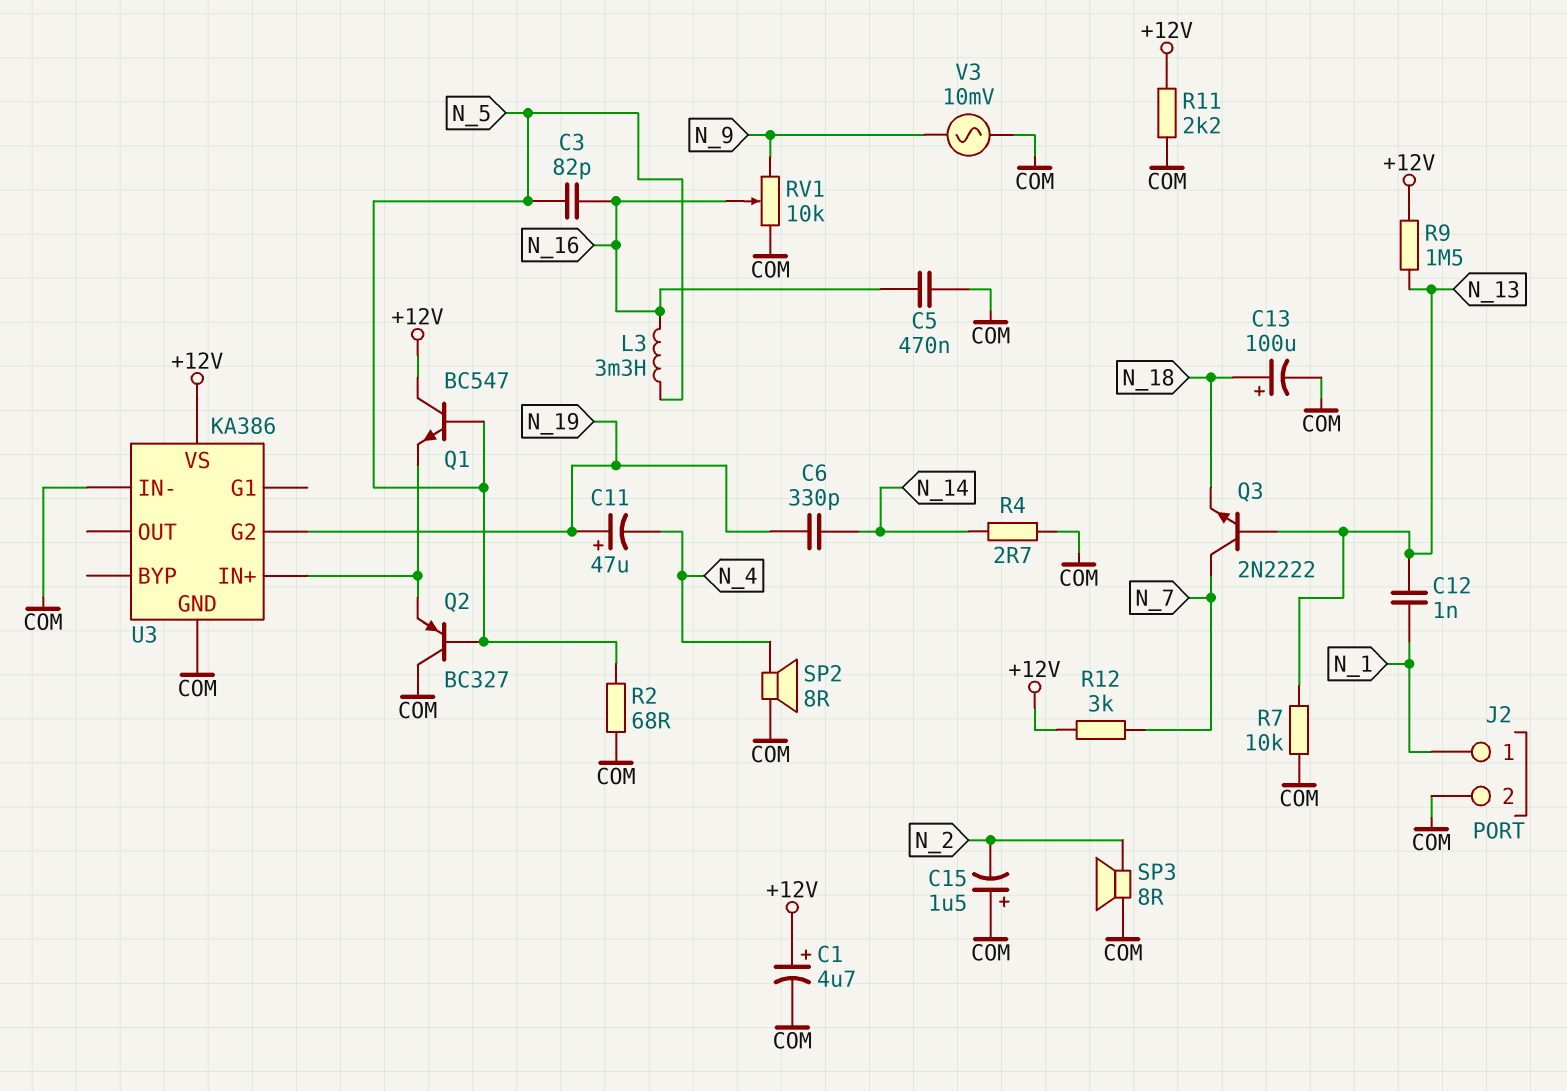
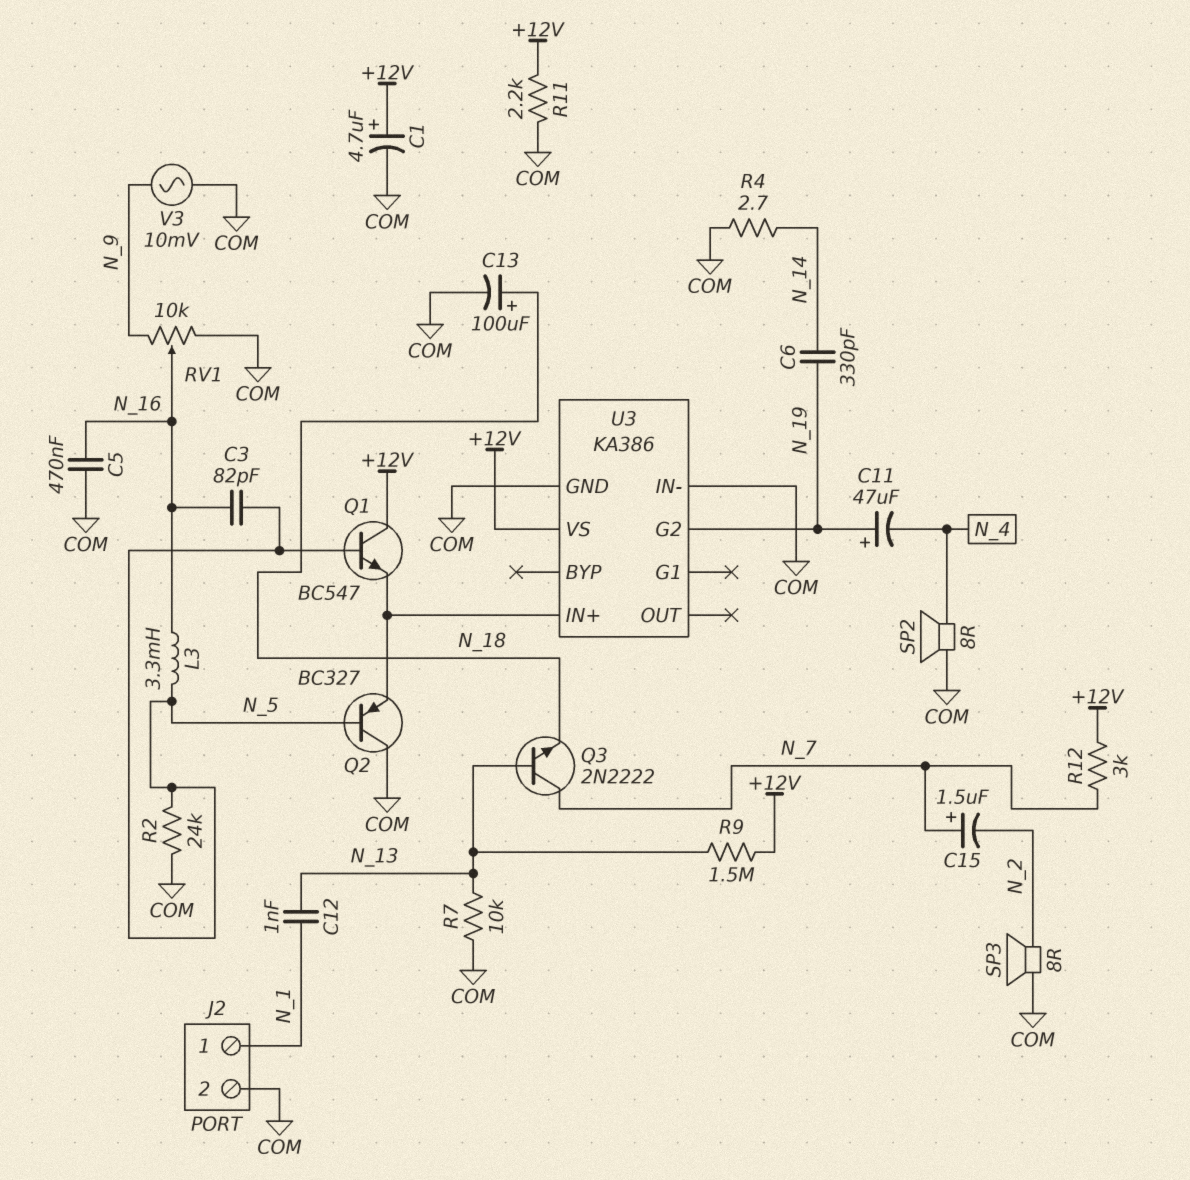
C15: 1.5uF (plus COM, minus N_2) -> 1.5uF (plus N_7, minus N_2)
R2: 68 (COM, N_5) -> 24k (COM, N_5)

